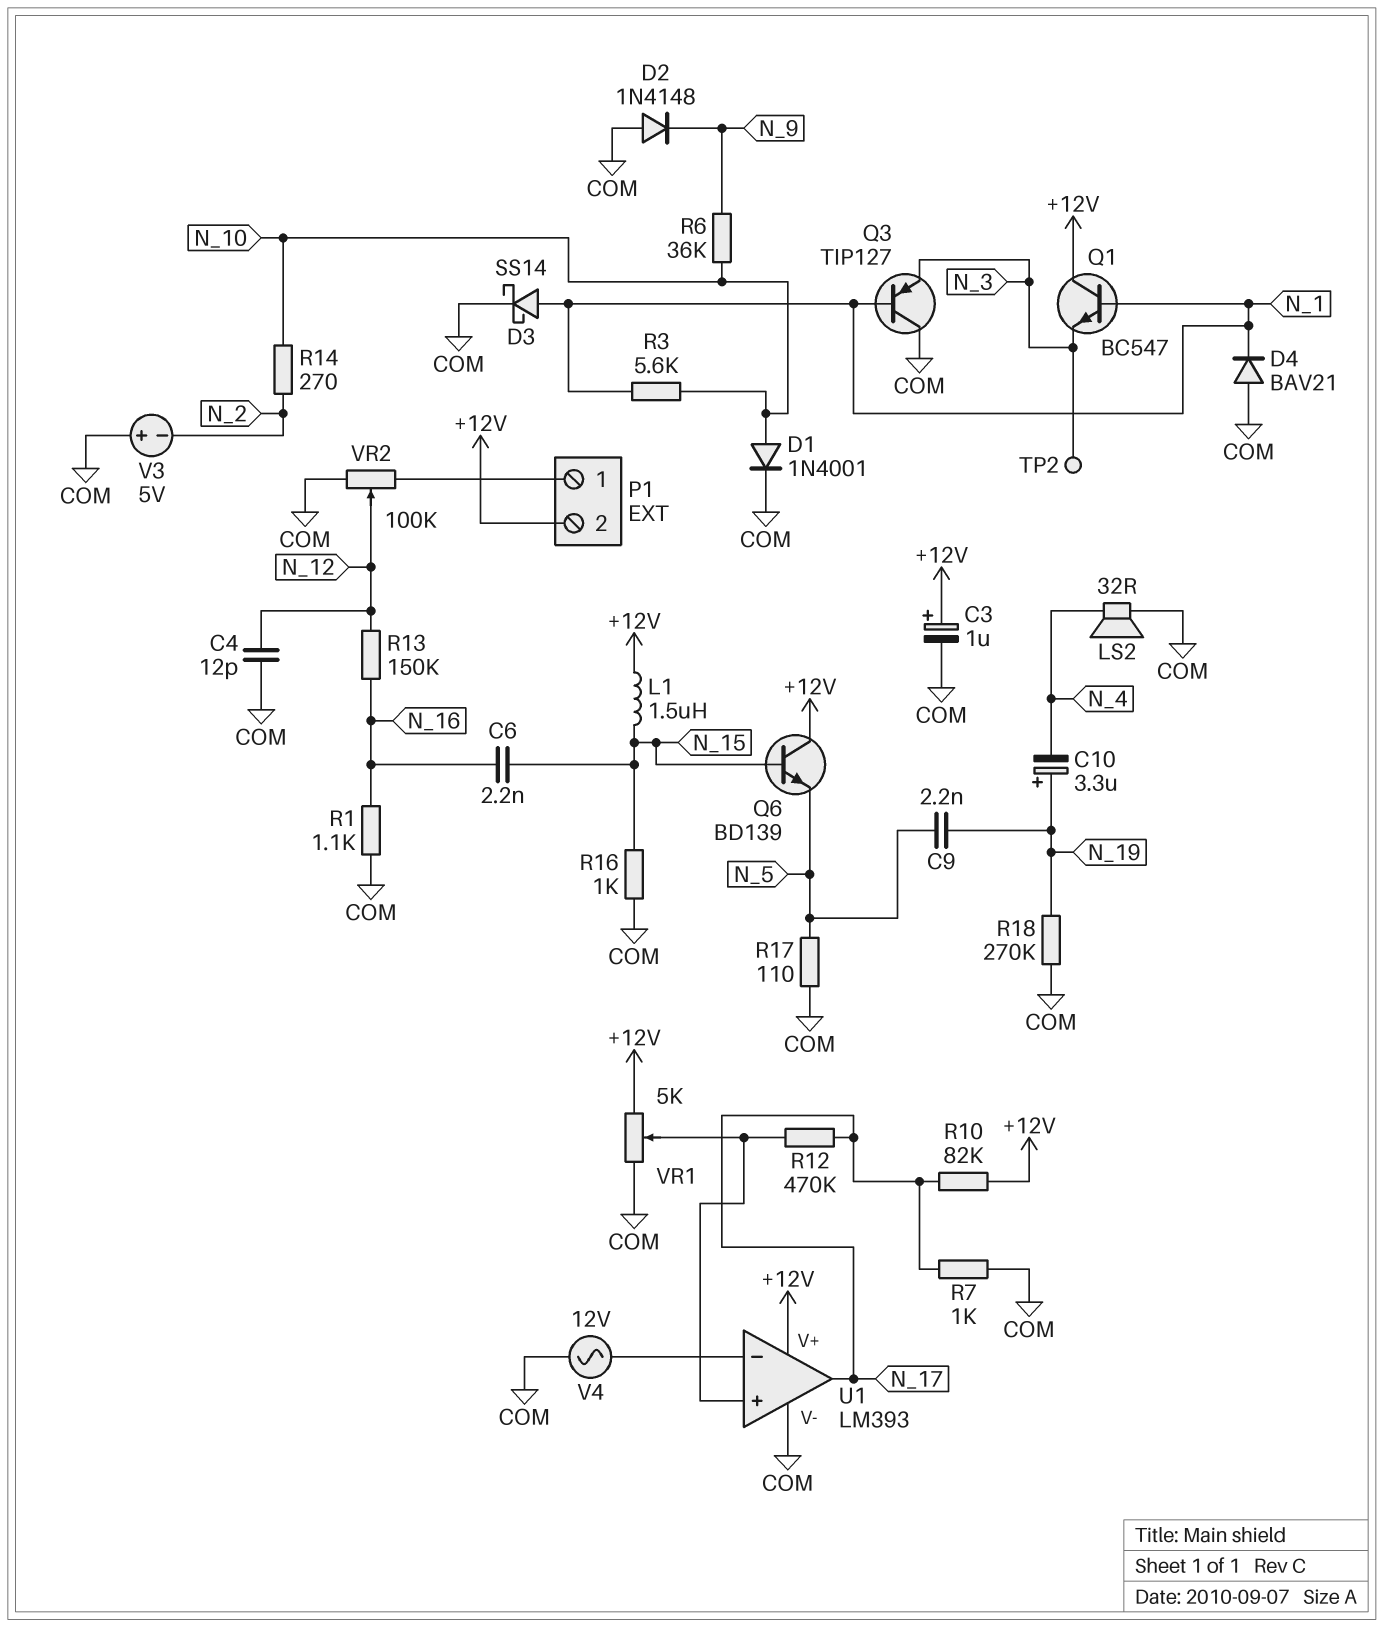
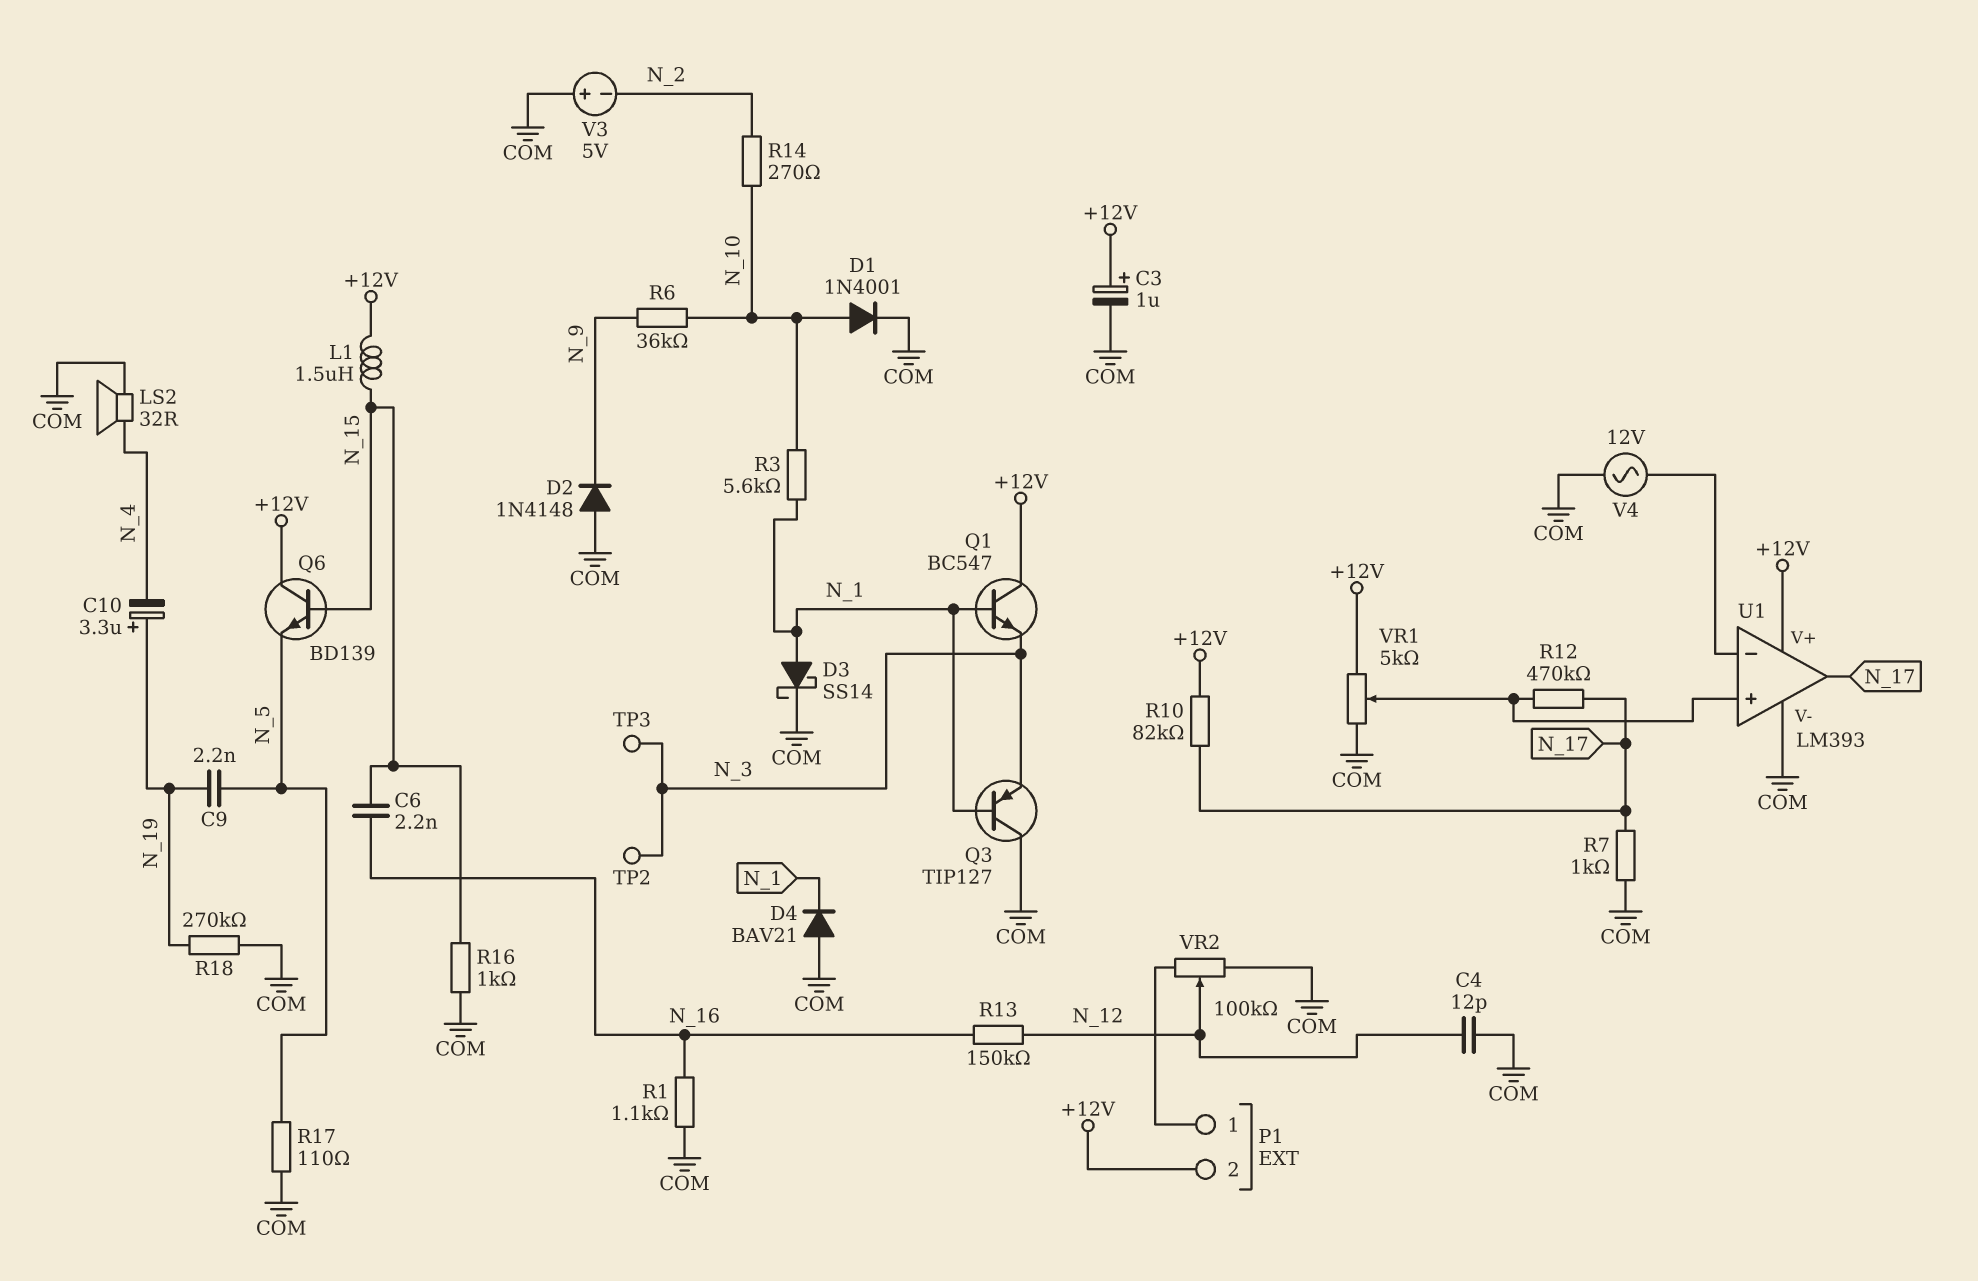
TP3: none -> test point (N_3)

